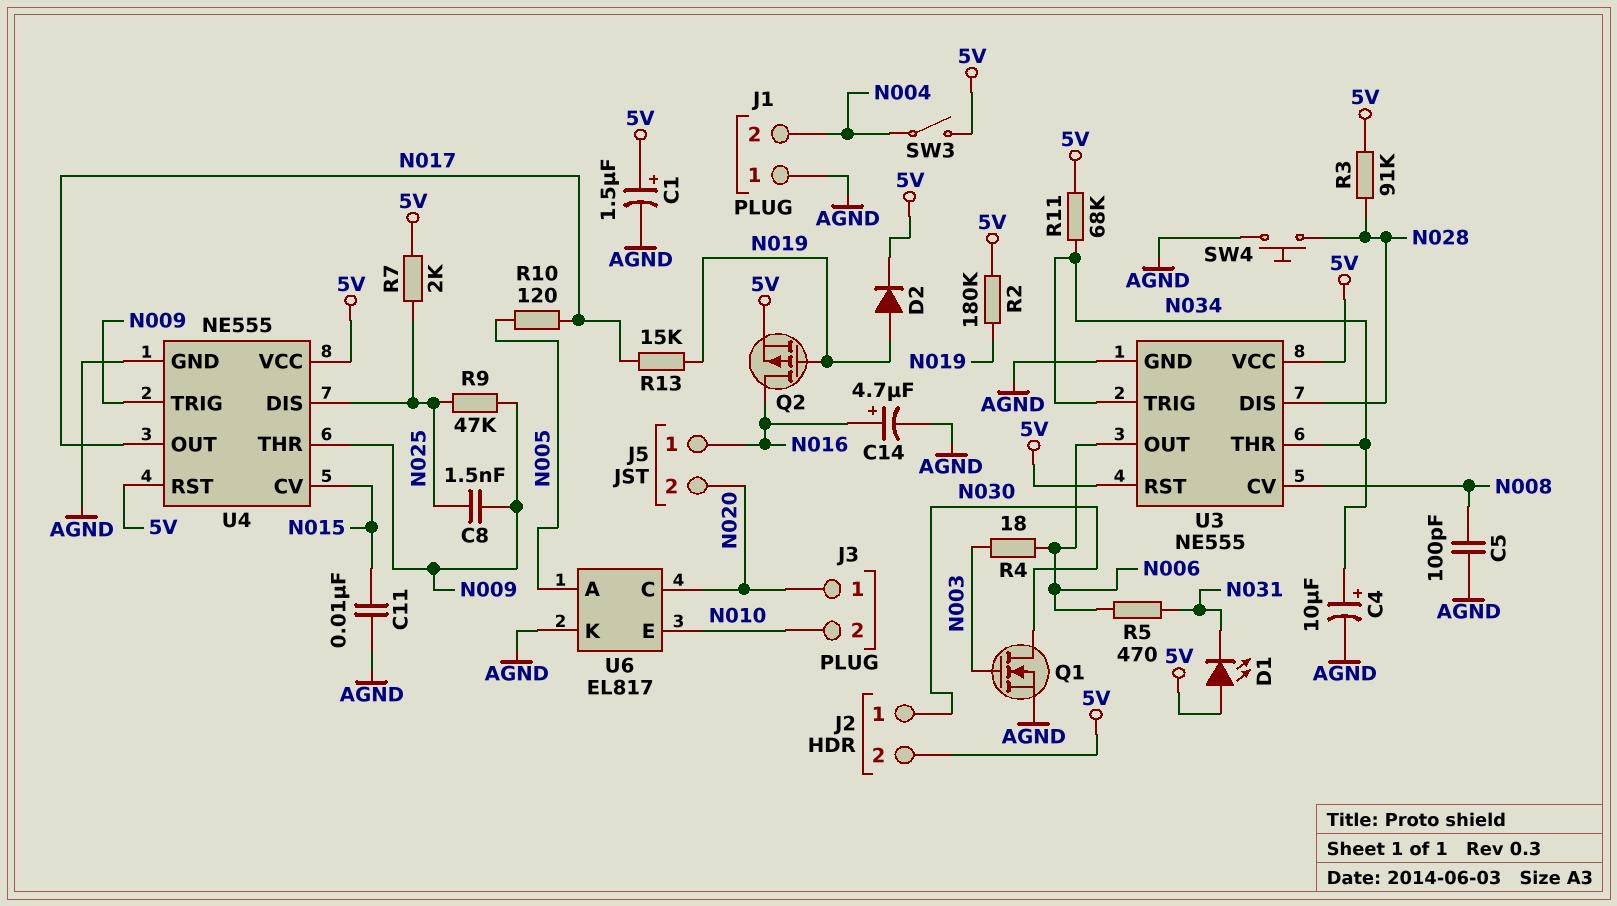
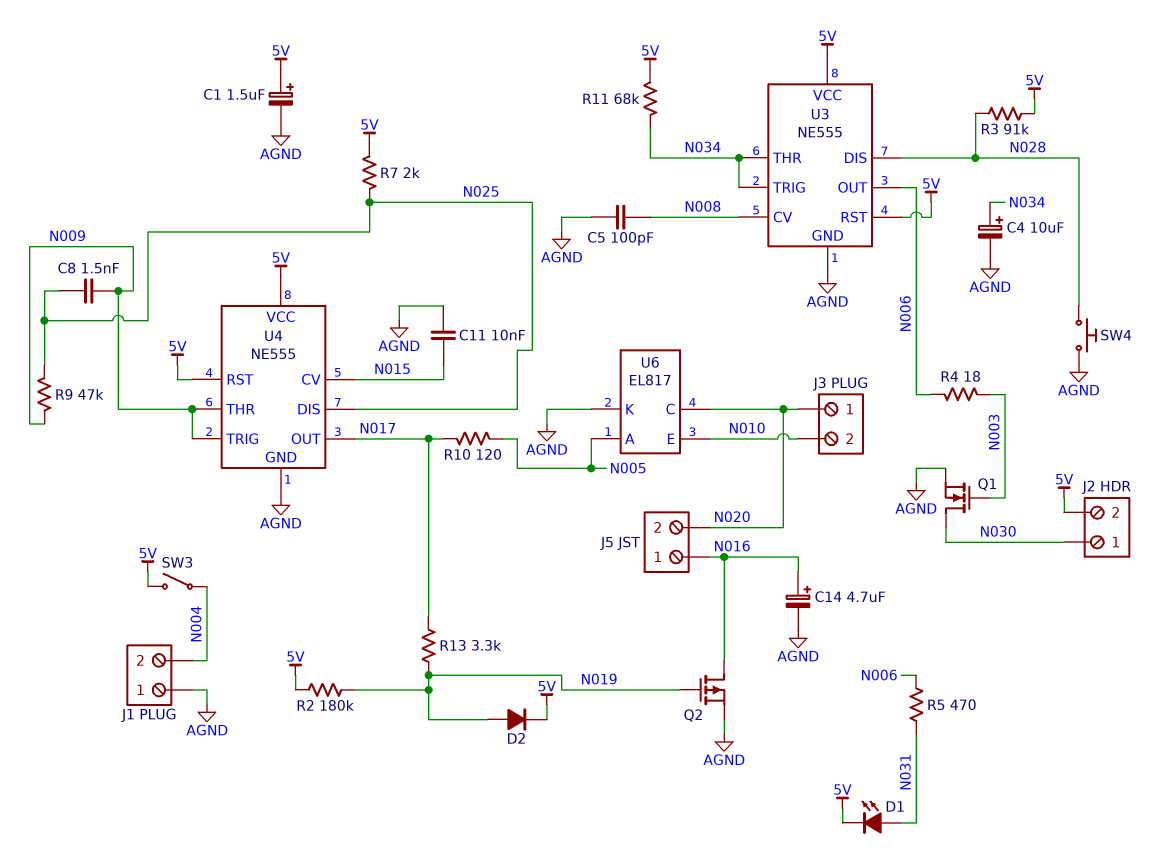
D1: LED (A 5V, K N031) -> LED (A N031, K 5V)
Q2: PMOS (G N019, D N016, S 5V) -> PMOS (G N019, D N016, S AGND)
R13: 15k (N017, N019) -> 3.3k (N017, N019)

